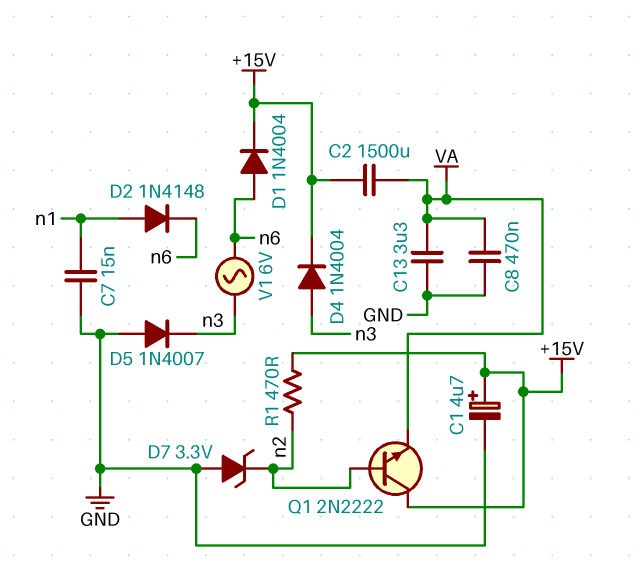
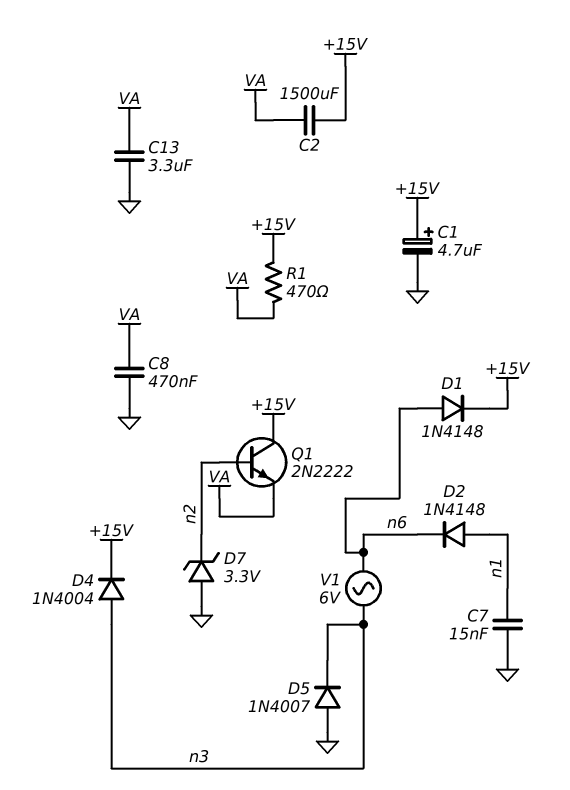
D1: diode 1N4004 (A n6, K +15V) -> diode 1N4148 (A n6, K +15V)
R1: 470 (+15V, n2) -> 470 (+15V, VA)

